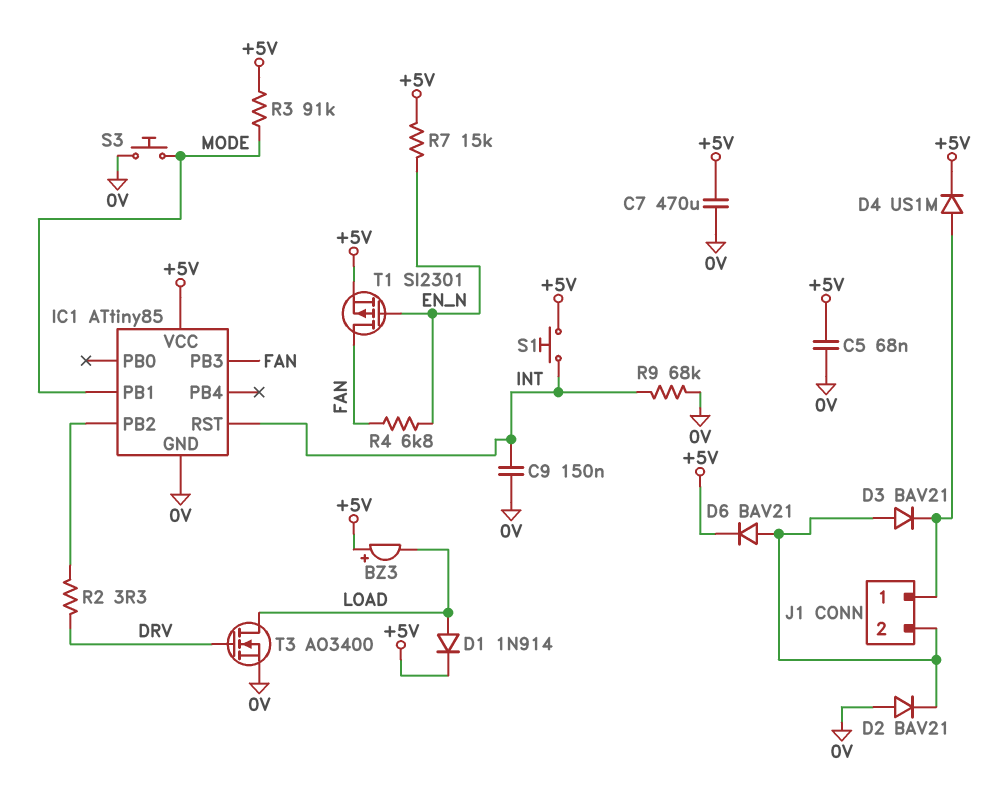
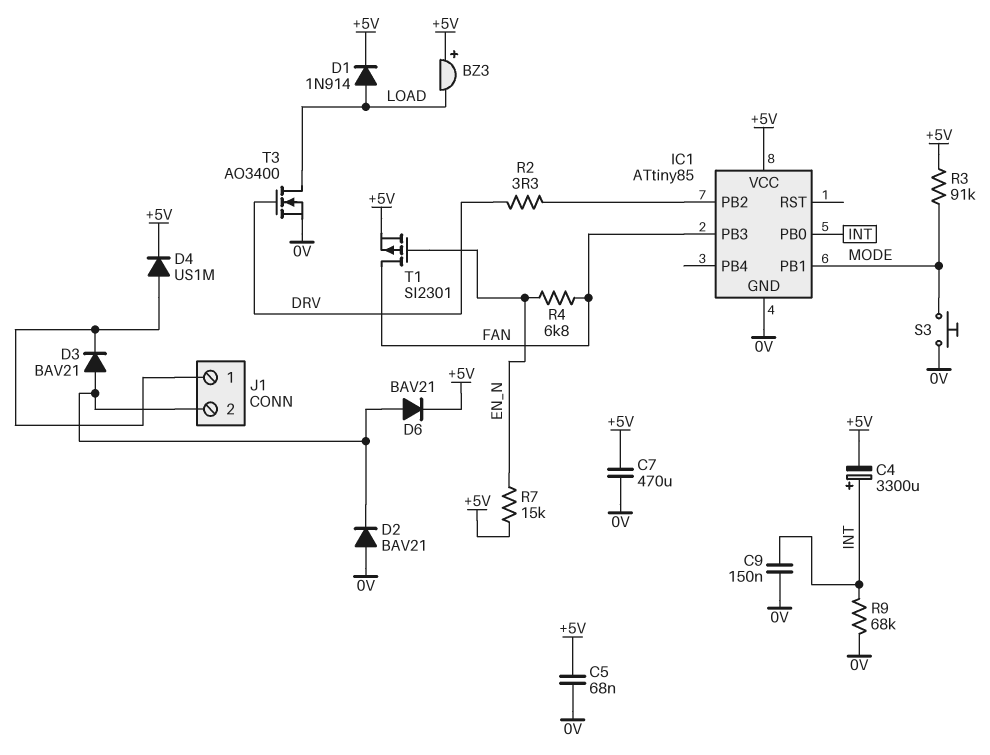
C4: none -> 3300uF (plus INT, minus +5V)
IC1 pin PB0: none -> INT
IC1 pin RST: INT -> none
S1: button (+5V, INT) -> none

